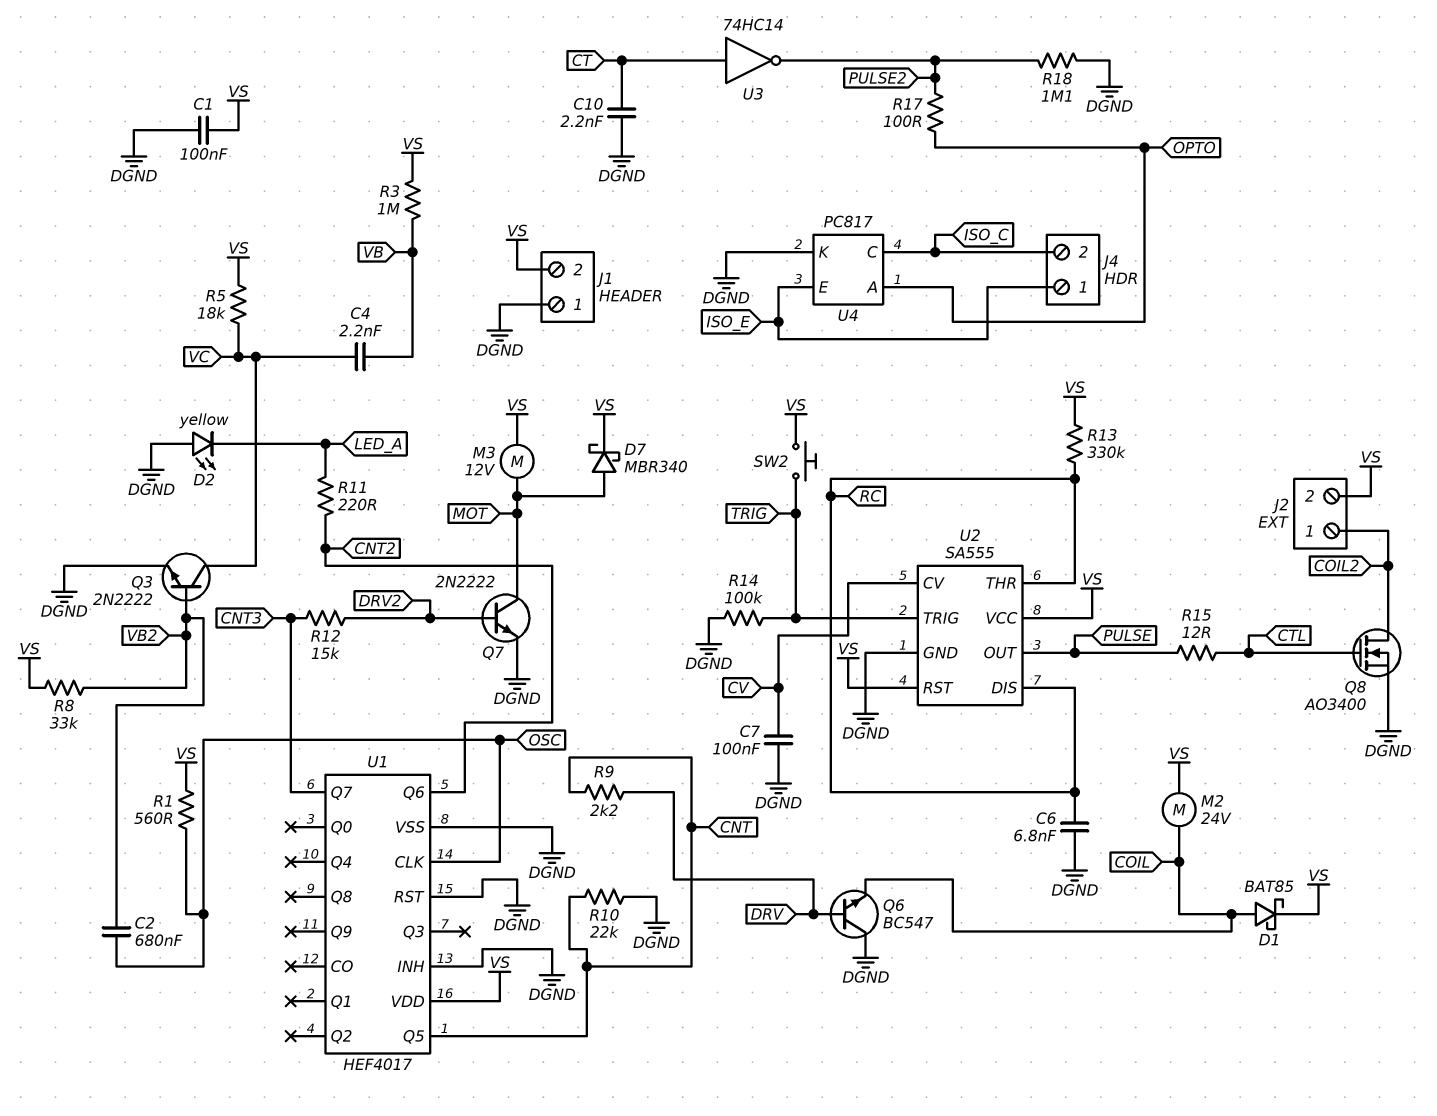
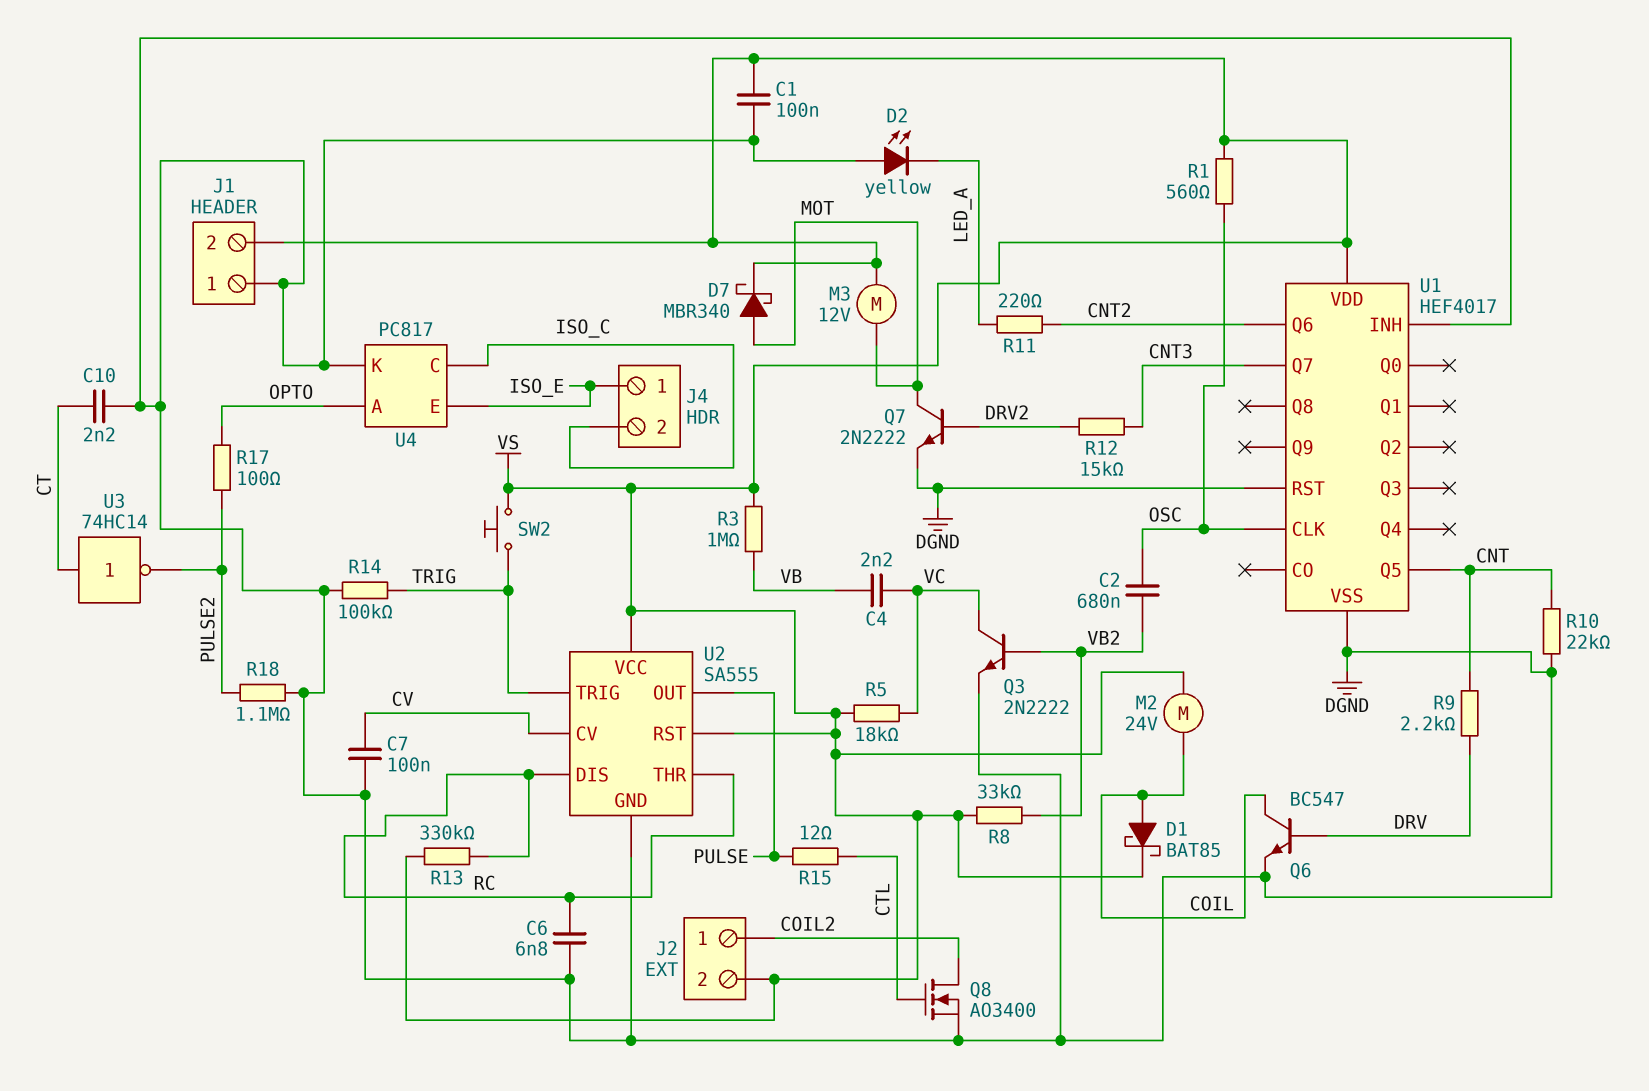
Q6: NPN BC547 (B DRV, C DGND, E COIL) -> NPN BC547 (B DRV, C COIL, E DGND)

